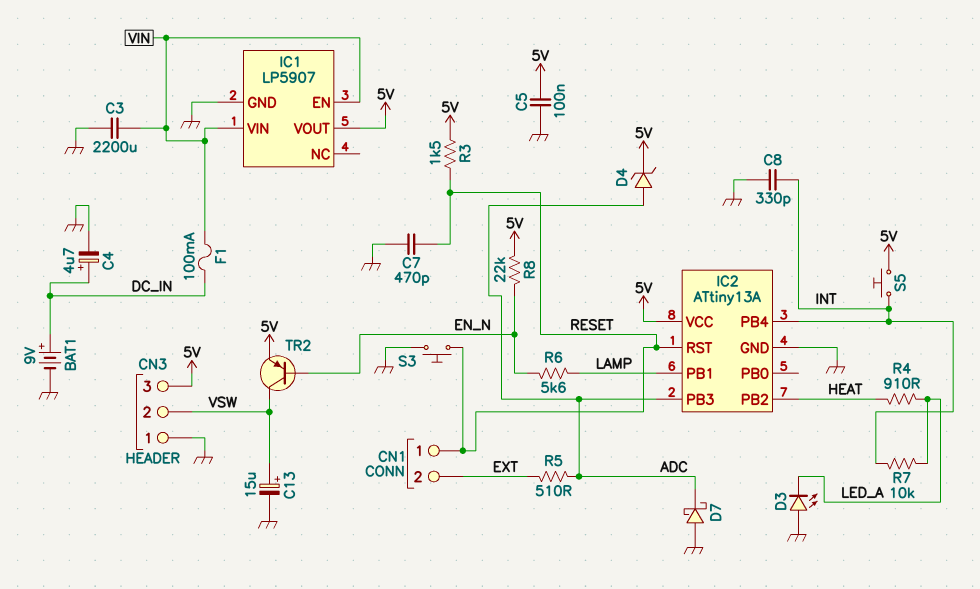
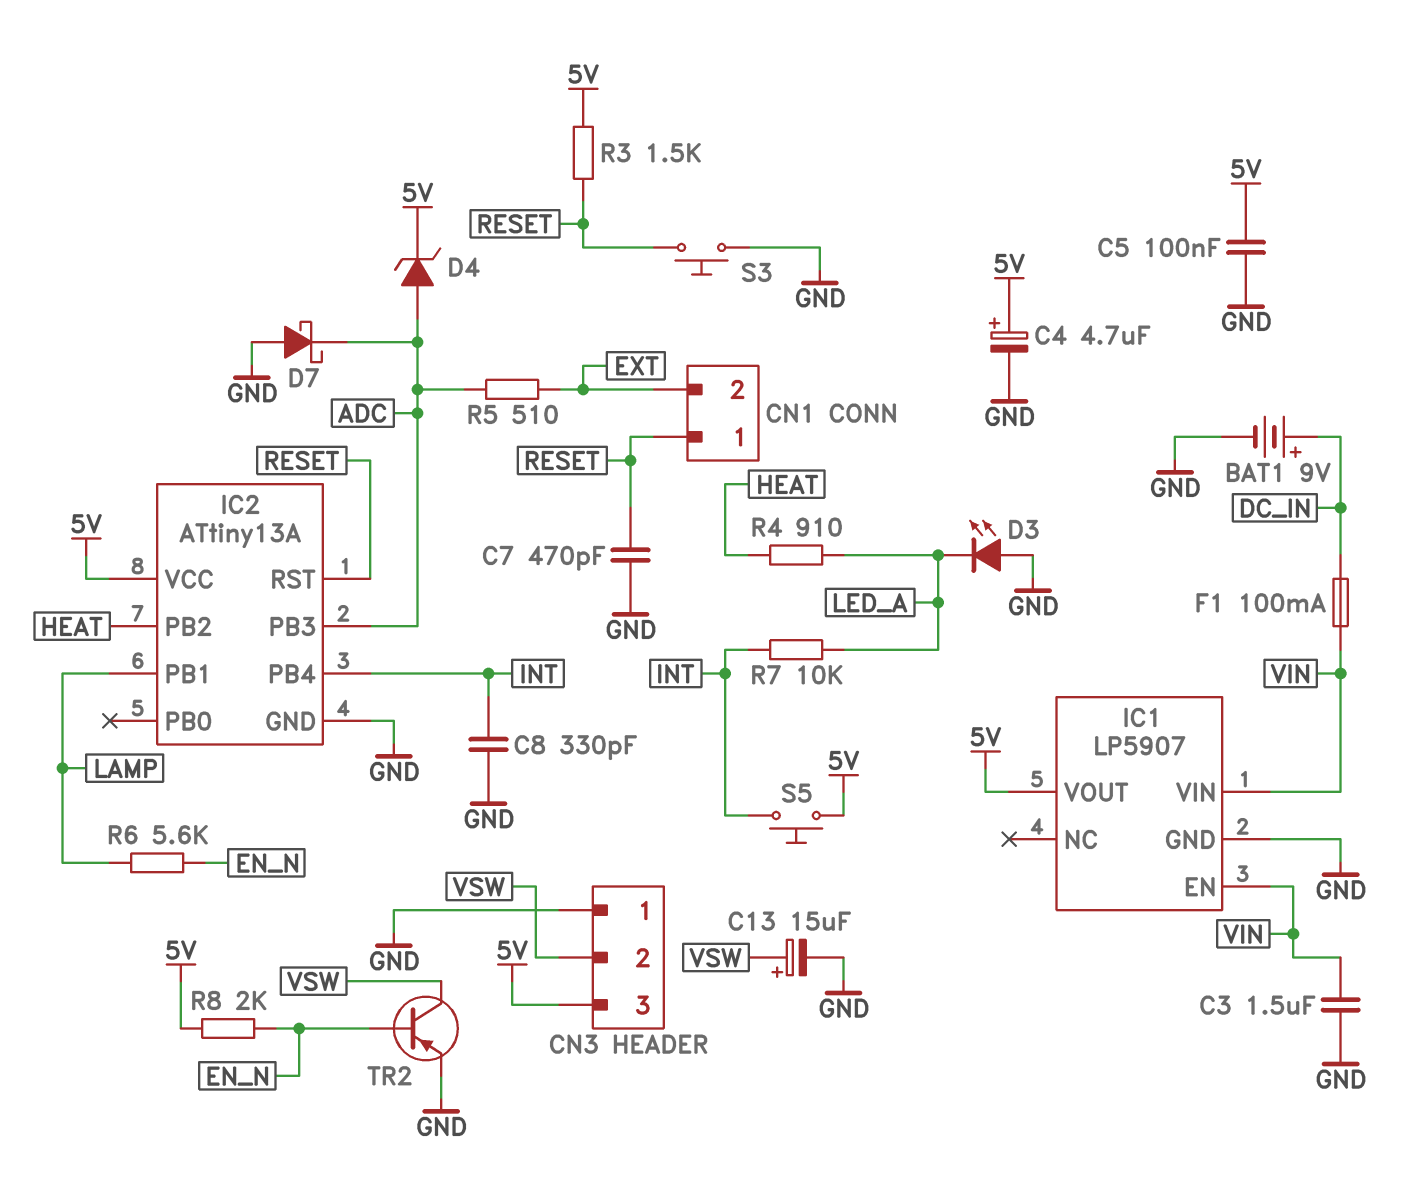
C3: 2200uF (GND, VIN) -> 1.5uF (GND, VIN)
C4: 4.7uF (plus DC_IN, minus GND) -> 4.7uF (plus 5V, minus GND)
R8: 22k (5V, EN_N) -> 2k (5V, EN_N)
TR2: PNP (B EN_N, C VSW, E 5V) -> PNP (B EN_N, C VSW, E GND)

